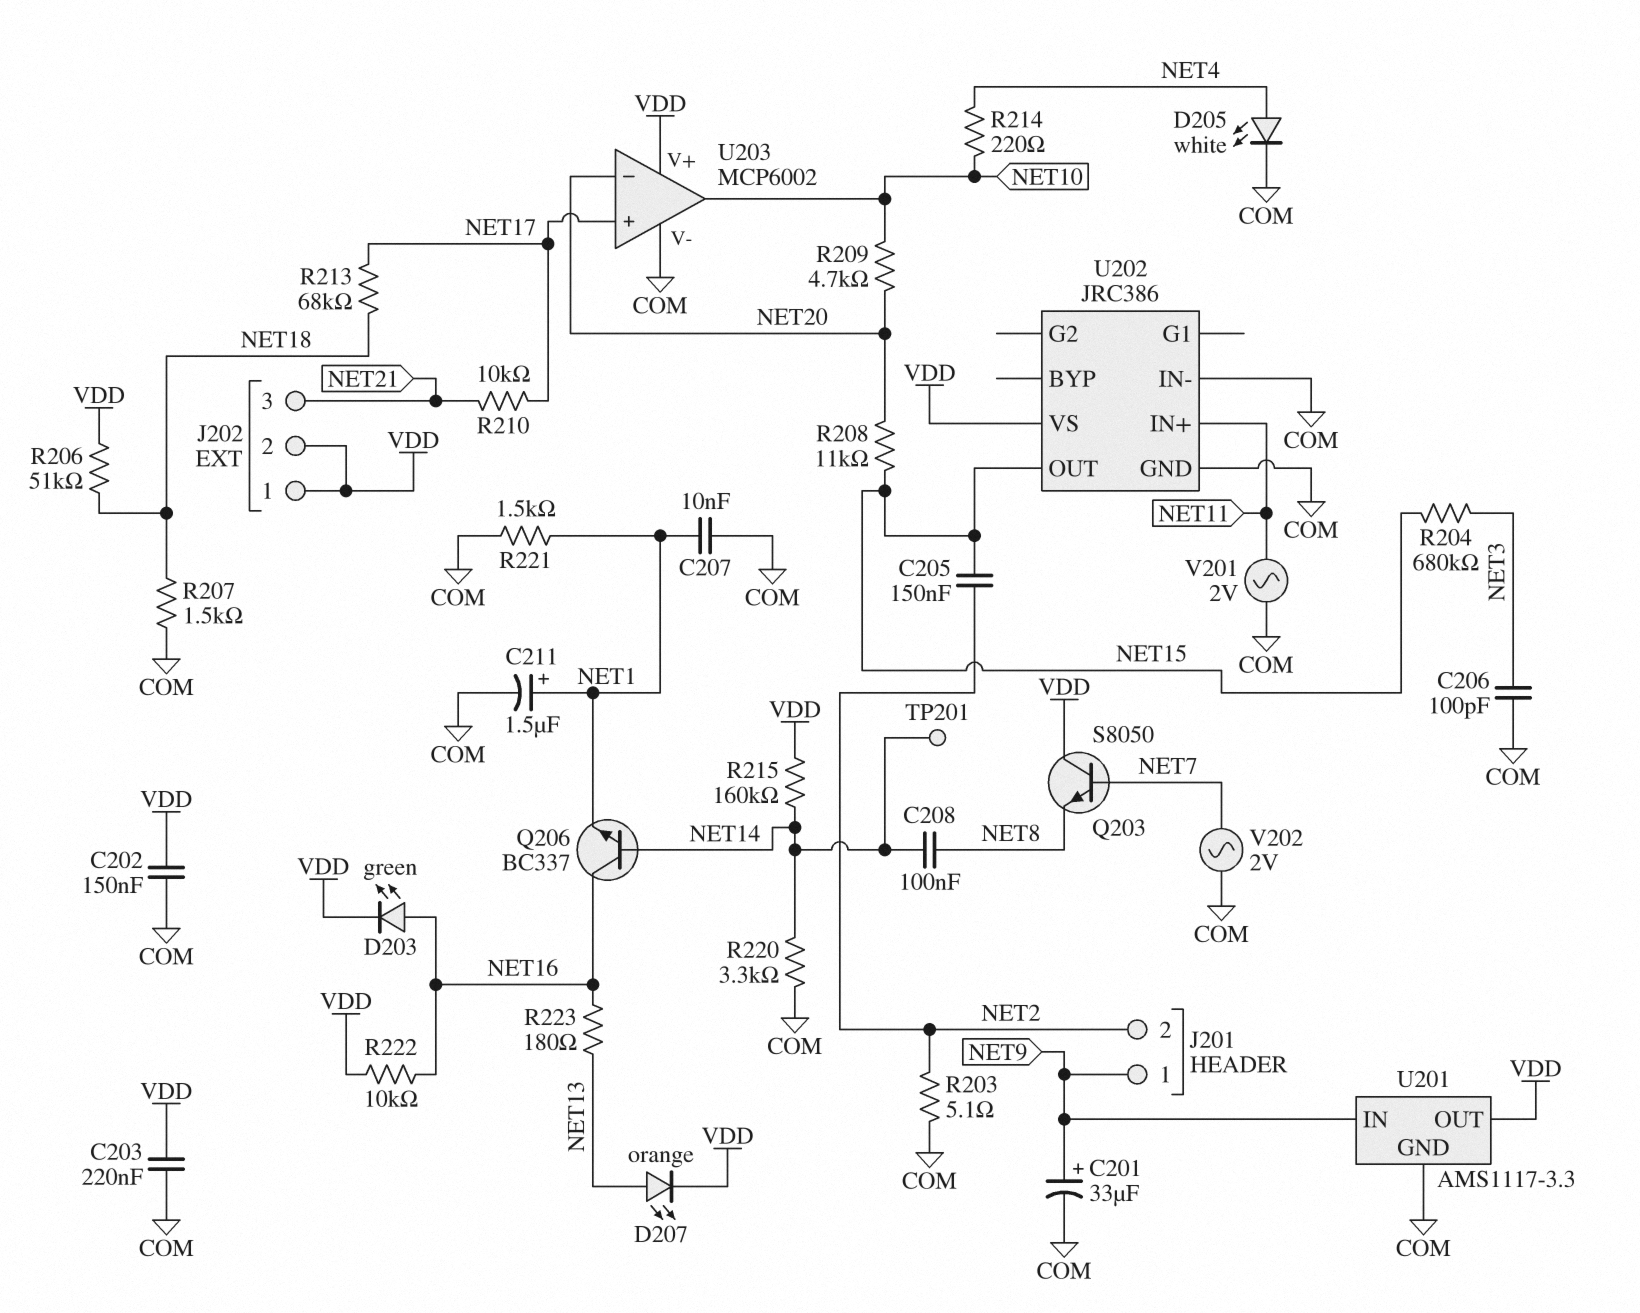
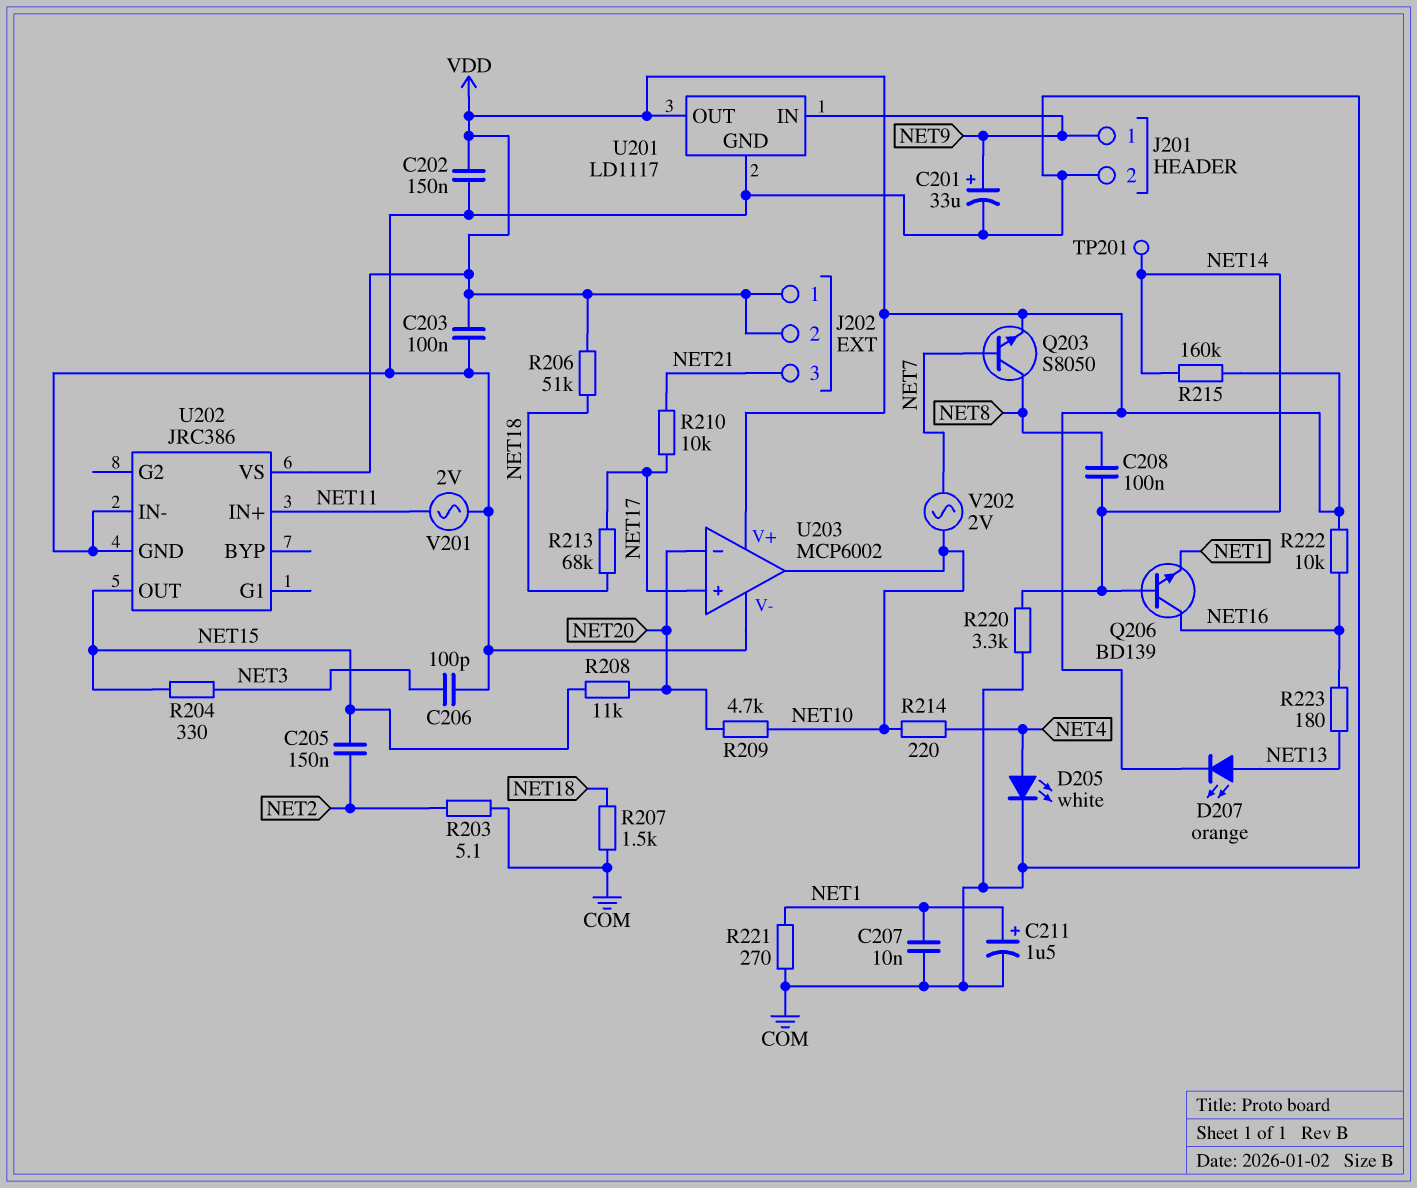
C203: 220nF (COM, VDD) -> 100nF (COM, VDD)
D203: LED green (A NET16, K VDD) -> none
J201 pin 2: NET2 -> COM
Q203: NPN S8050 (B NET7, C VDD, E NET8) -> NPN S8050 (B NET7, C NET8, E VDD)
Q206: NPN BC337 (B NET14, C NET16, E NET1) -> NPN BD139 (B NET14, C NET16, E NET1)
R204: 680k (NET3, NET15) -> 330 (NET3, NET15)
R221: 1.5k (COM, NET1) -> 270 (COM, NET1)
U201: AMS1117-3.3 -> LD1117
V202: AC 2V (COM, NET7) -> AC 2V (NET7, NET10)

